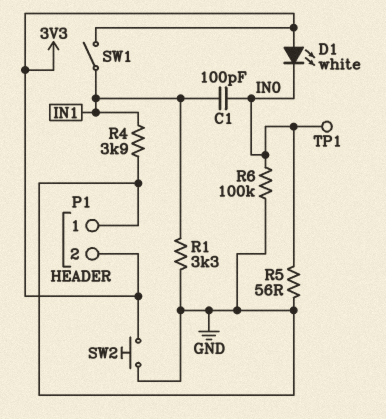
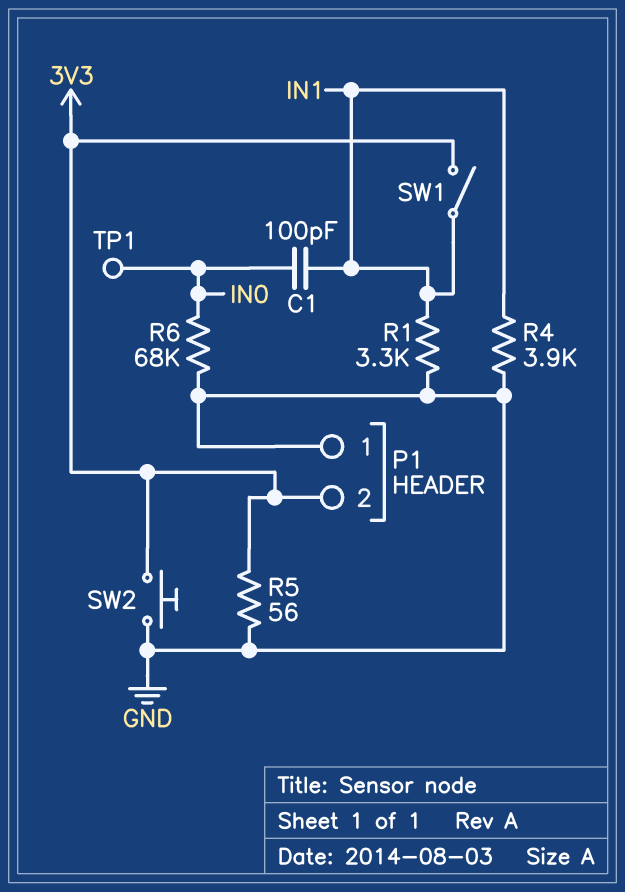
D1: LED white (A 3V3, K IN0) -> none
R5: 56 (GND, IN0) -> 56 (3V3, GND)
R6: 100k (GND, IN0) -> 68k (GND, IN0)

